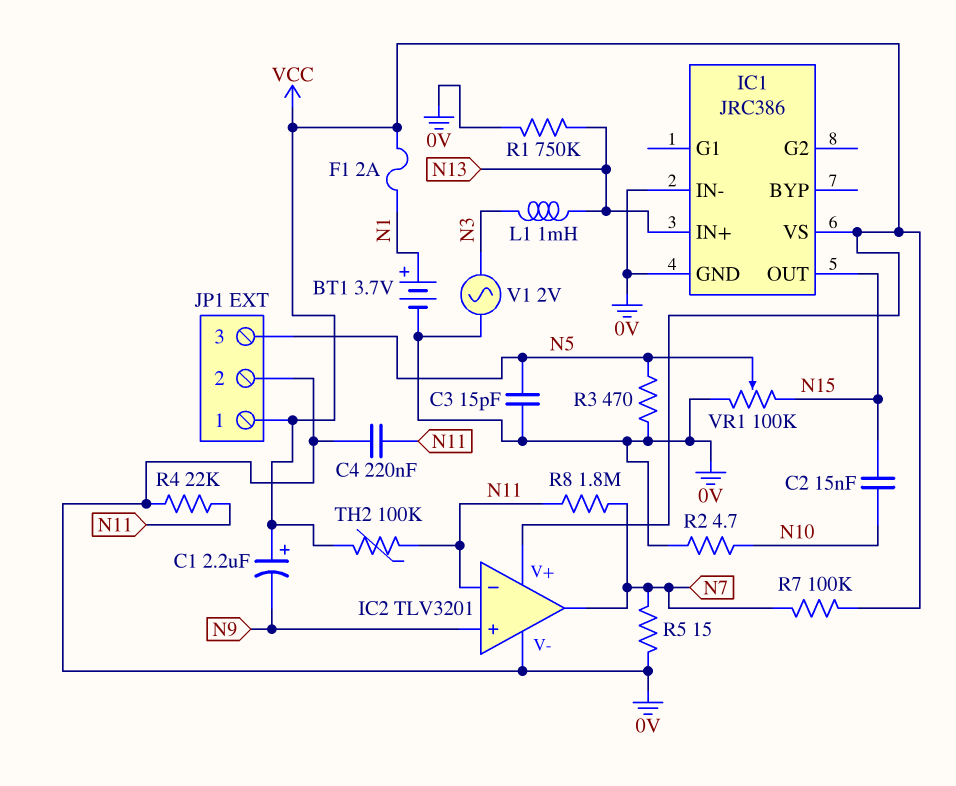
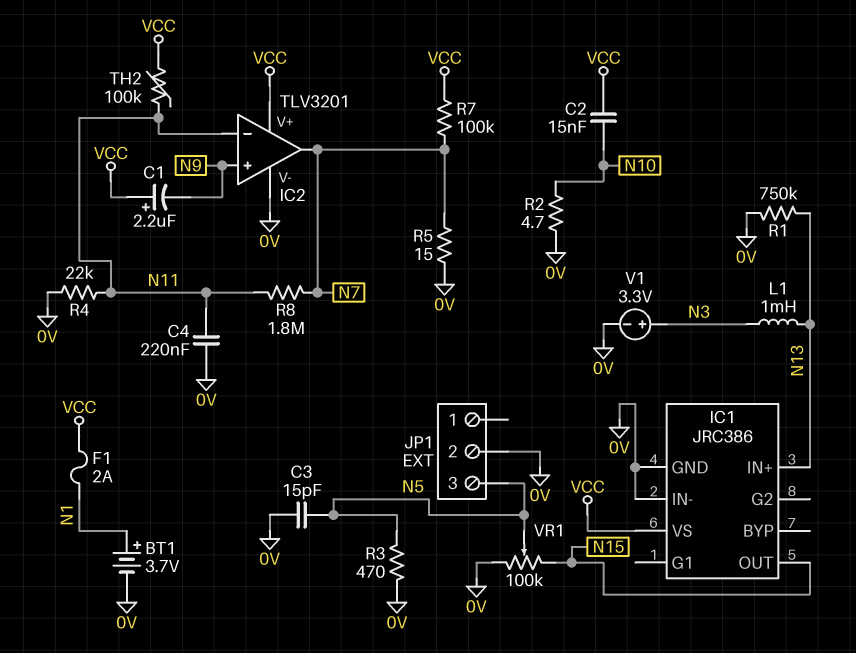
C2: 15nF (N10, N15) -> 15nF (N10, VCC)
JP1 pin 1: VCC -> none
V1: AC 2V (0V, N3) -> 3.3V (plus N3, minus 0V)

